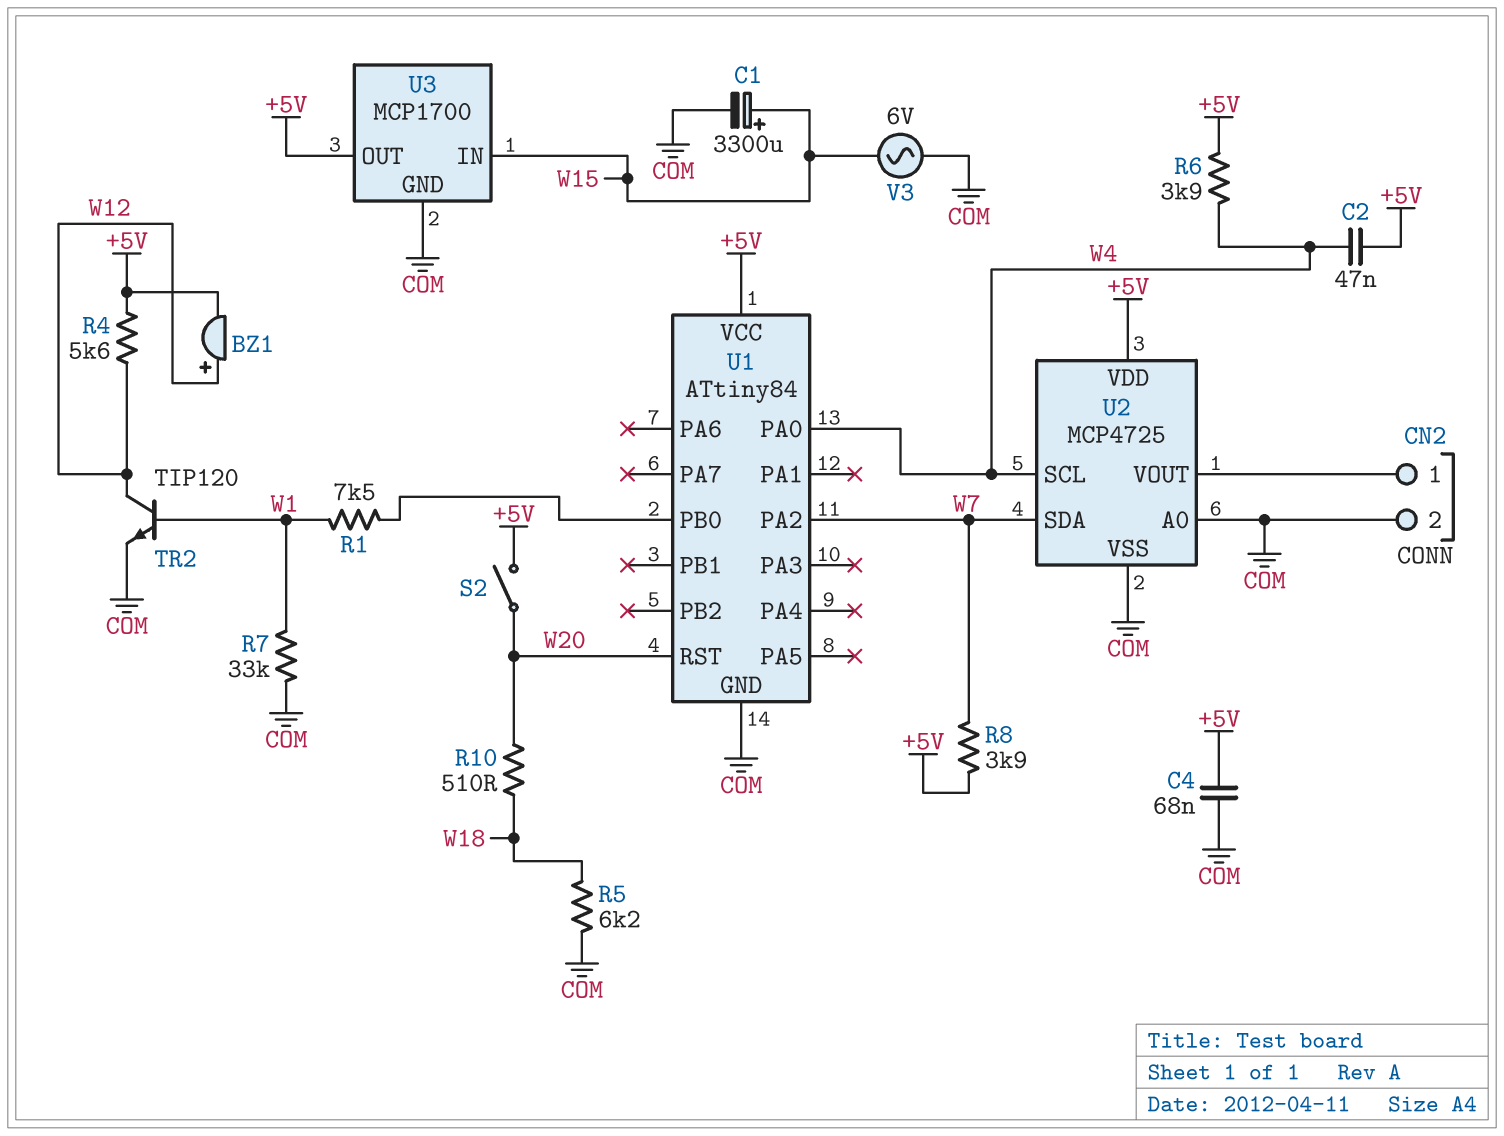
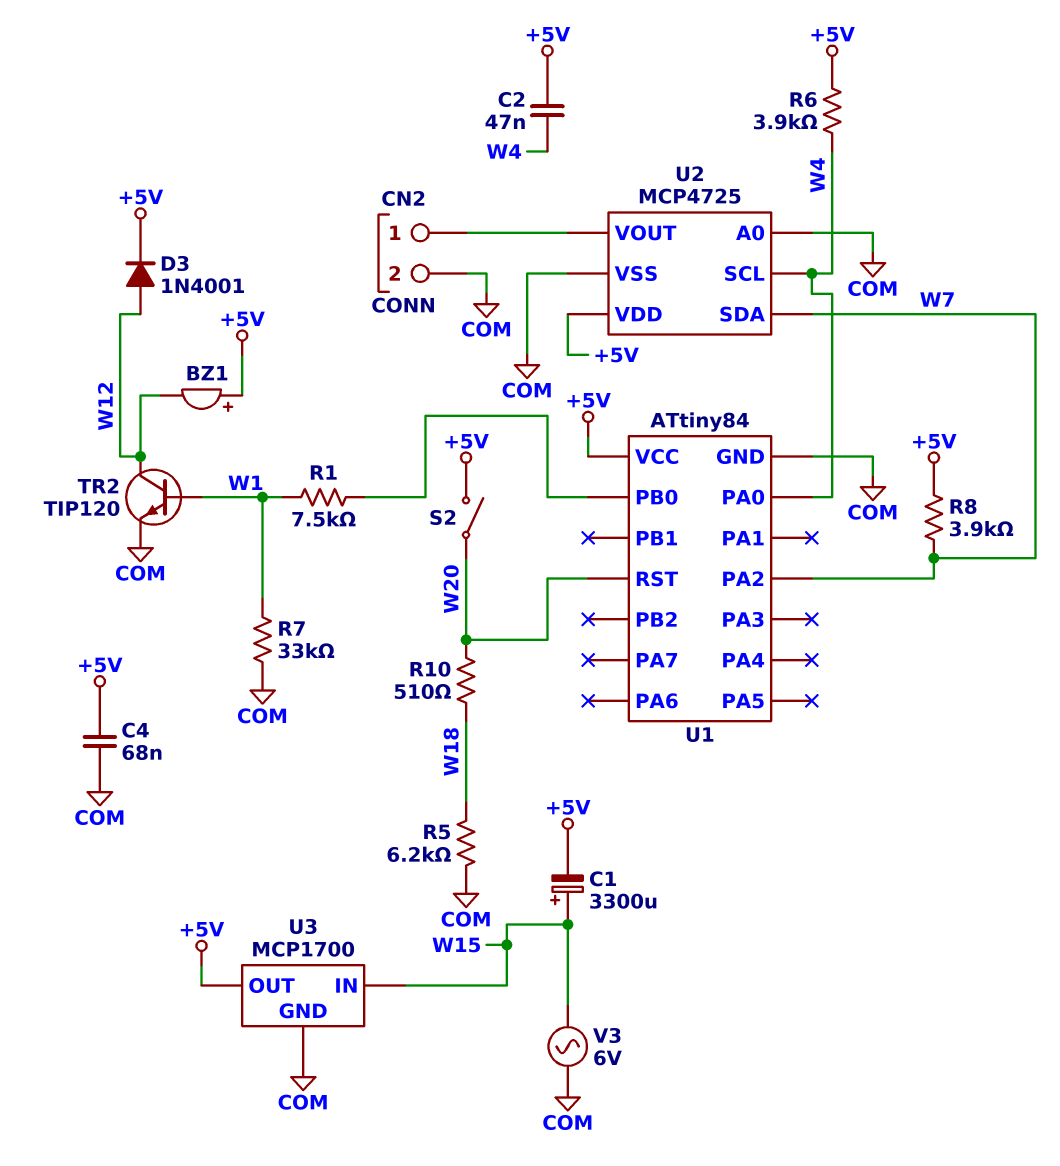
BZ1: buzzer (plus W12, minus +5V) -> buzzer (plus +5V, minus W12)
C1: 3300uF (plus W15, minus COM) -> 3300uF (plus W15, minus +5V)
D3: none -> diode 1N4001 (A W12, K +5V)
R4: 5.6k (+5V, W12) -> none

